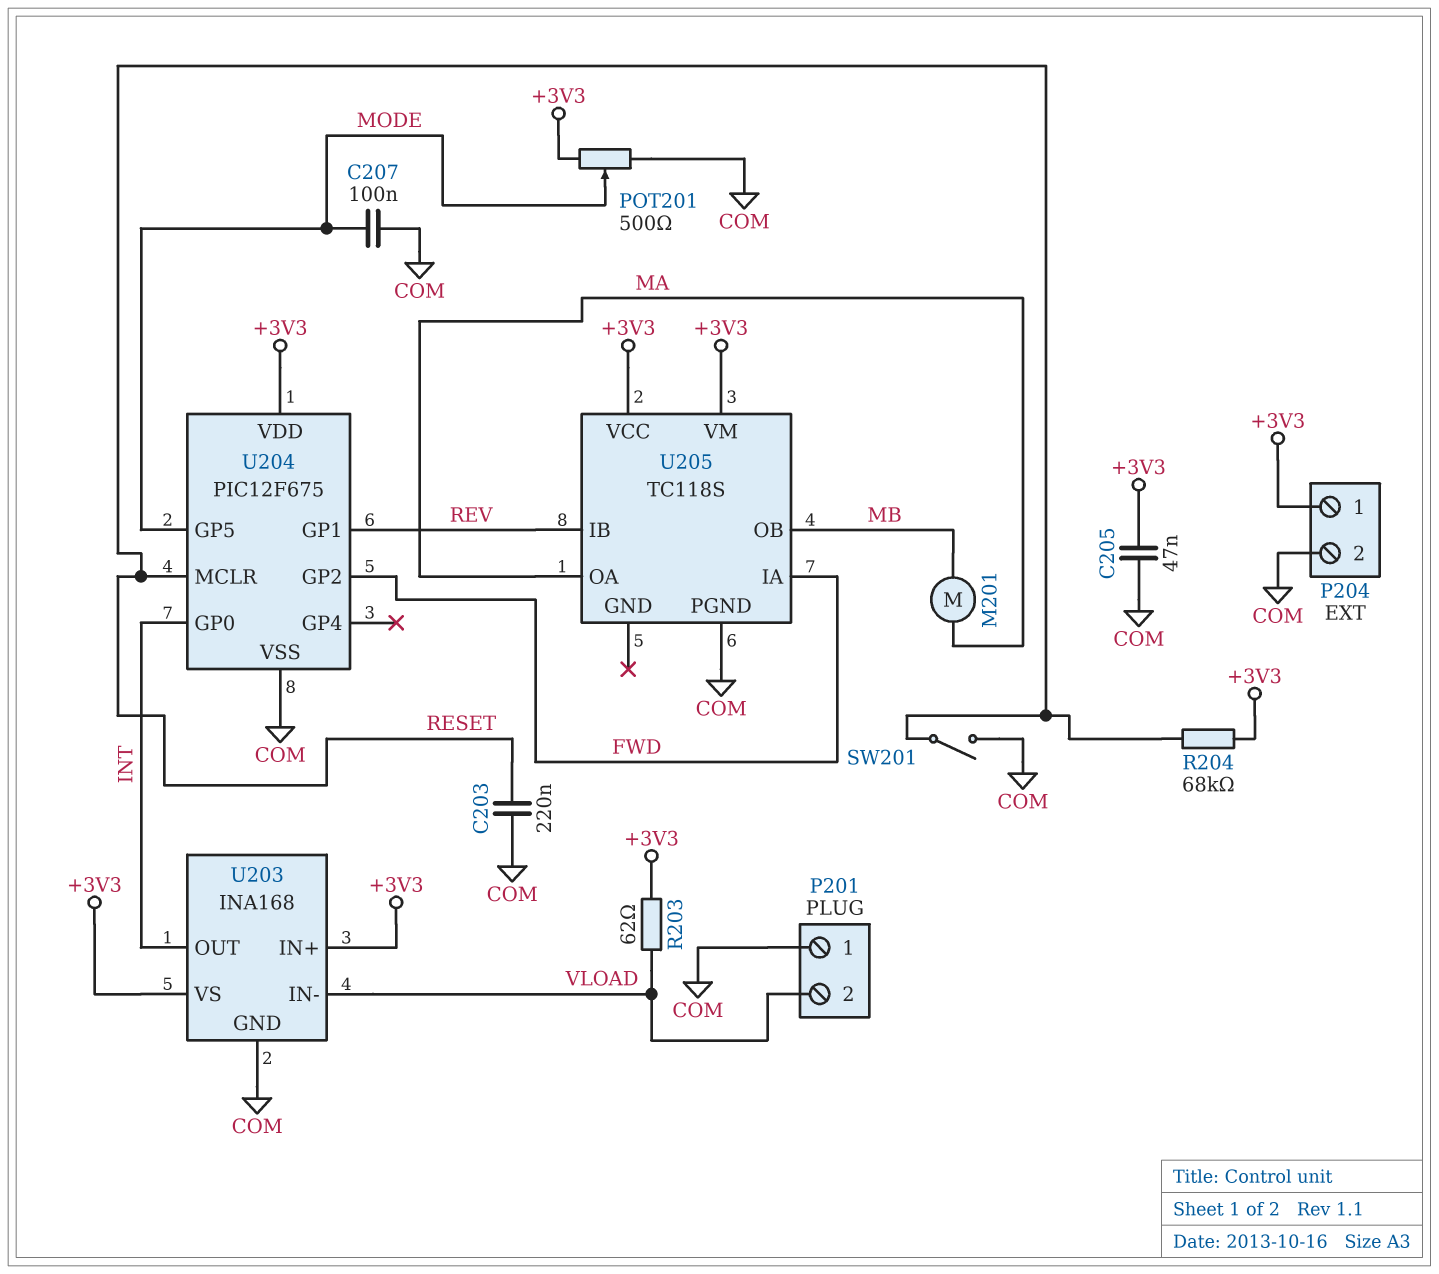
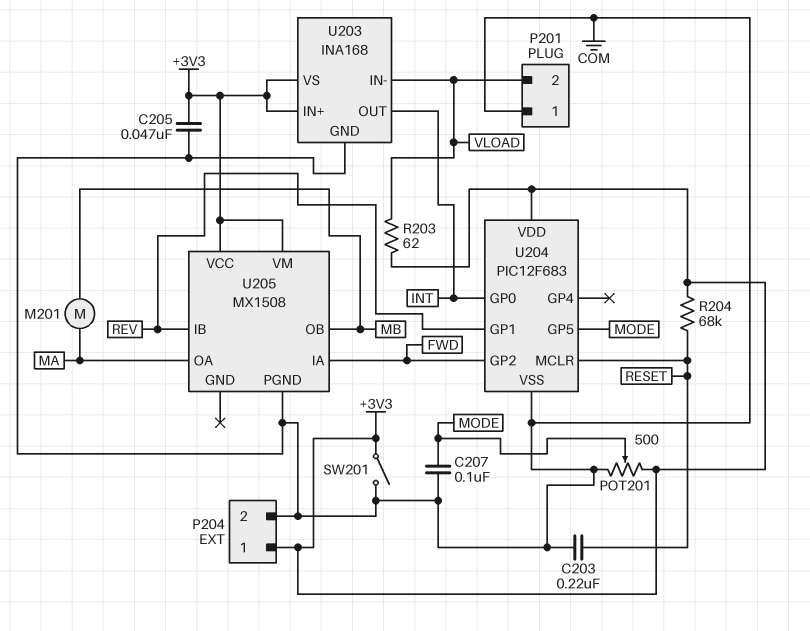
SW201: switch (COM, RESET) -> switch (+3V3, COM)
U204: PIC12F675 -> PIC12F683
U205: TC118S -> MX1508

